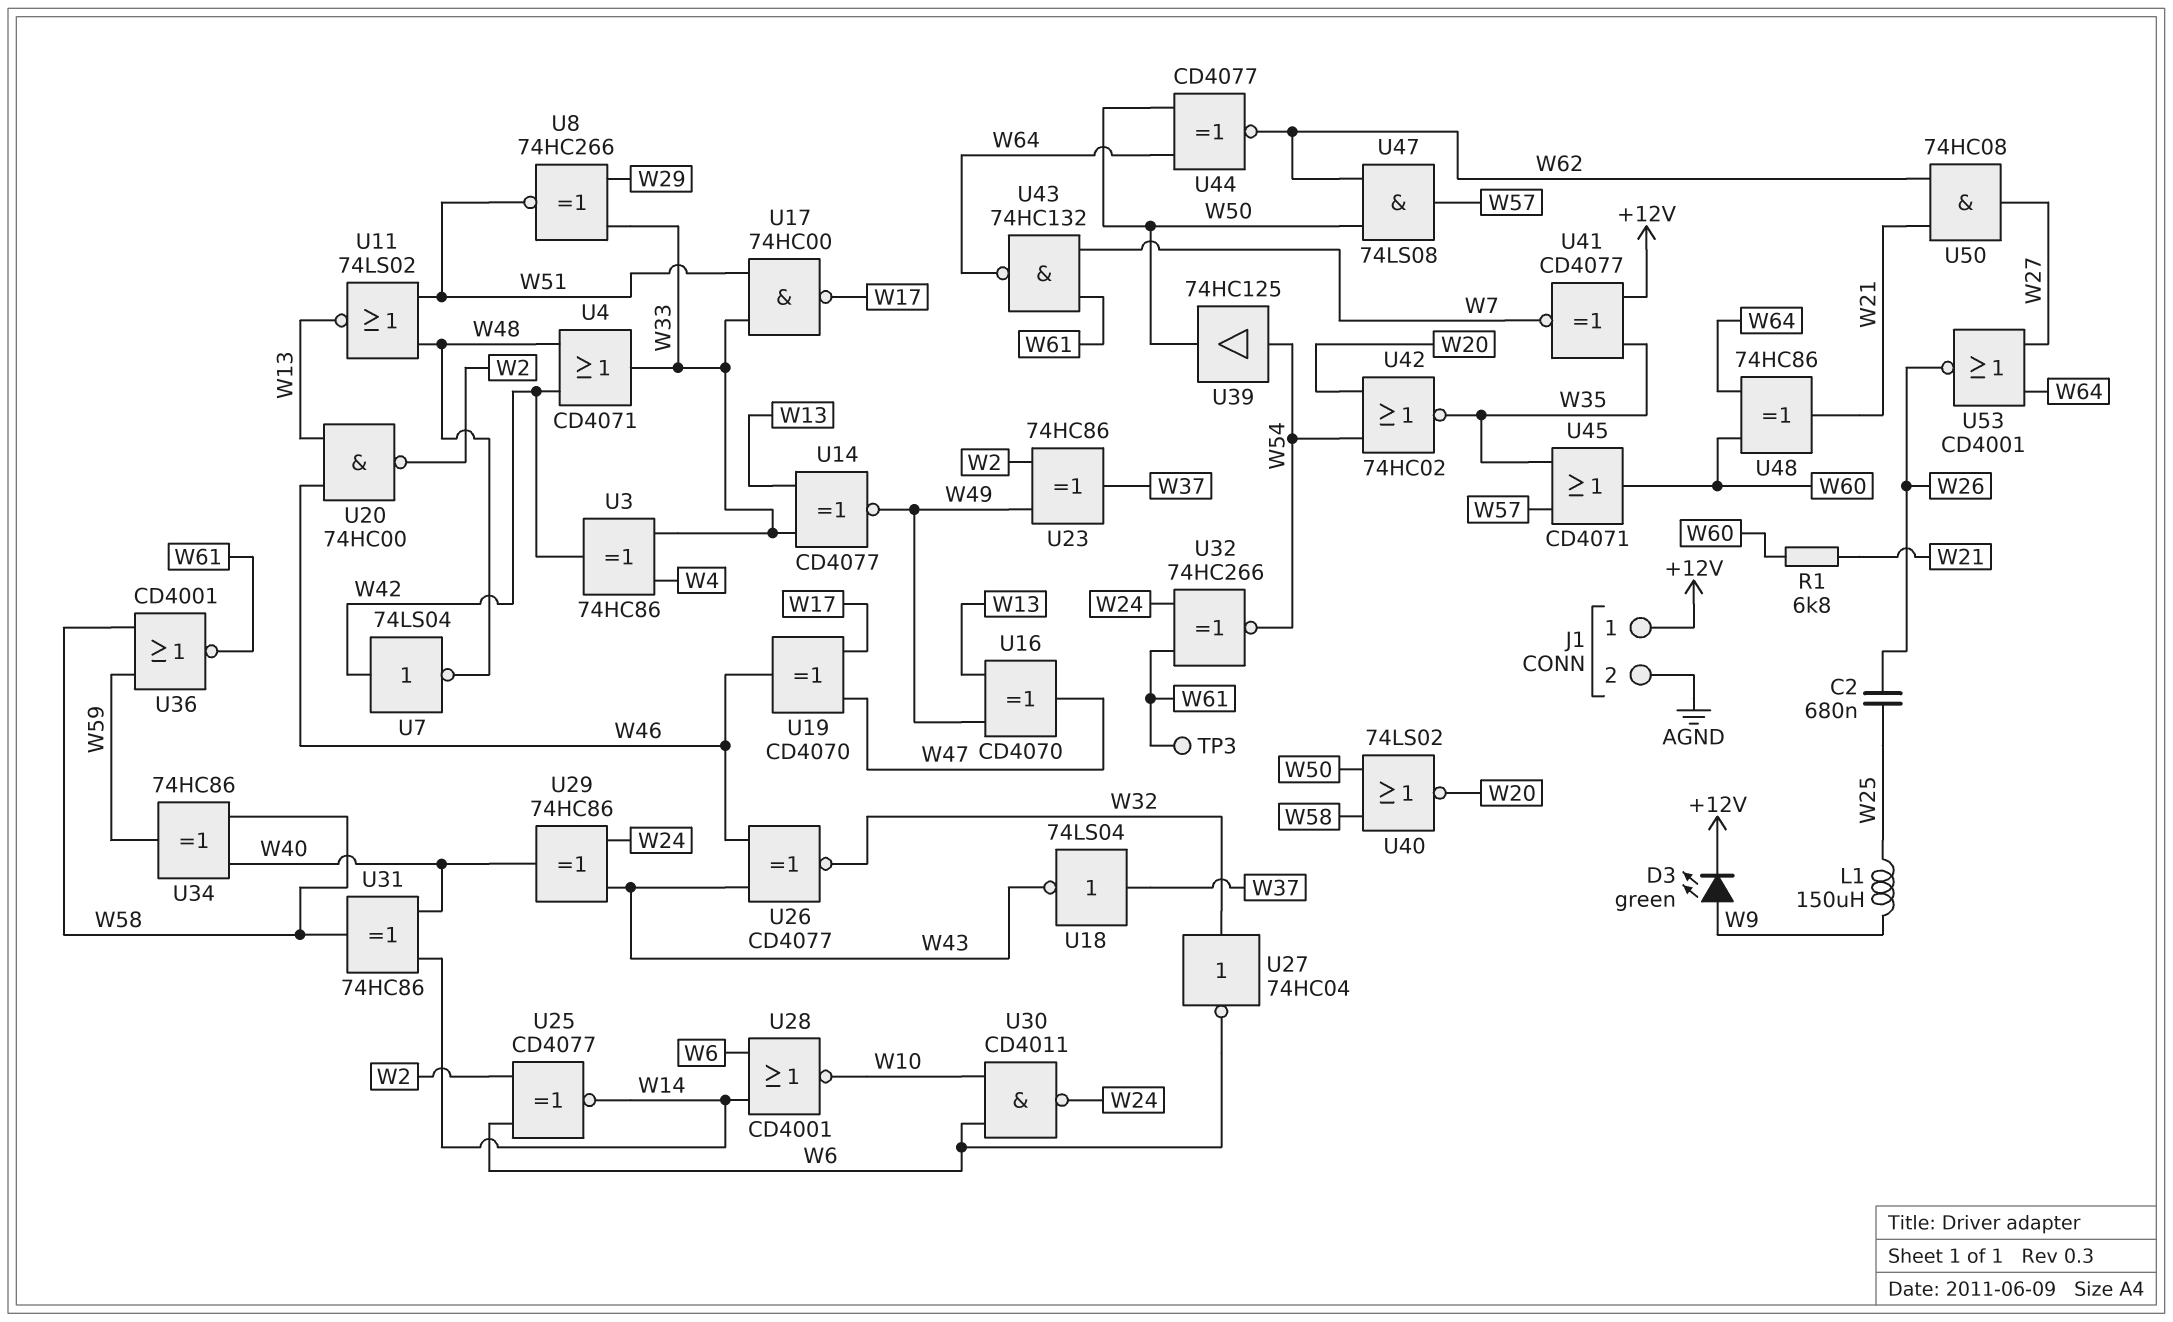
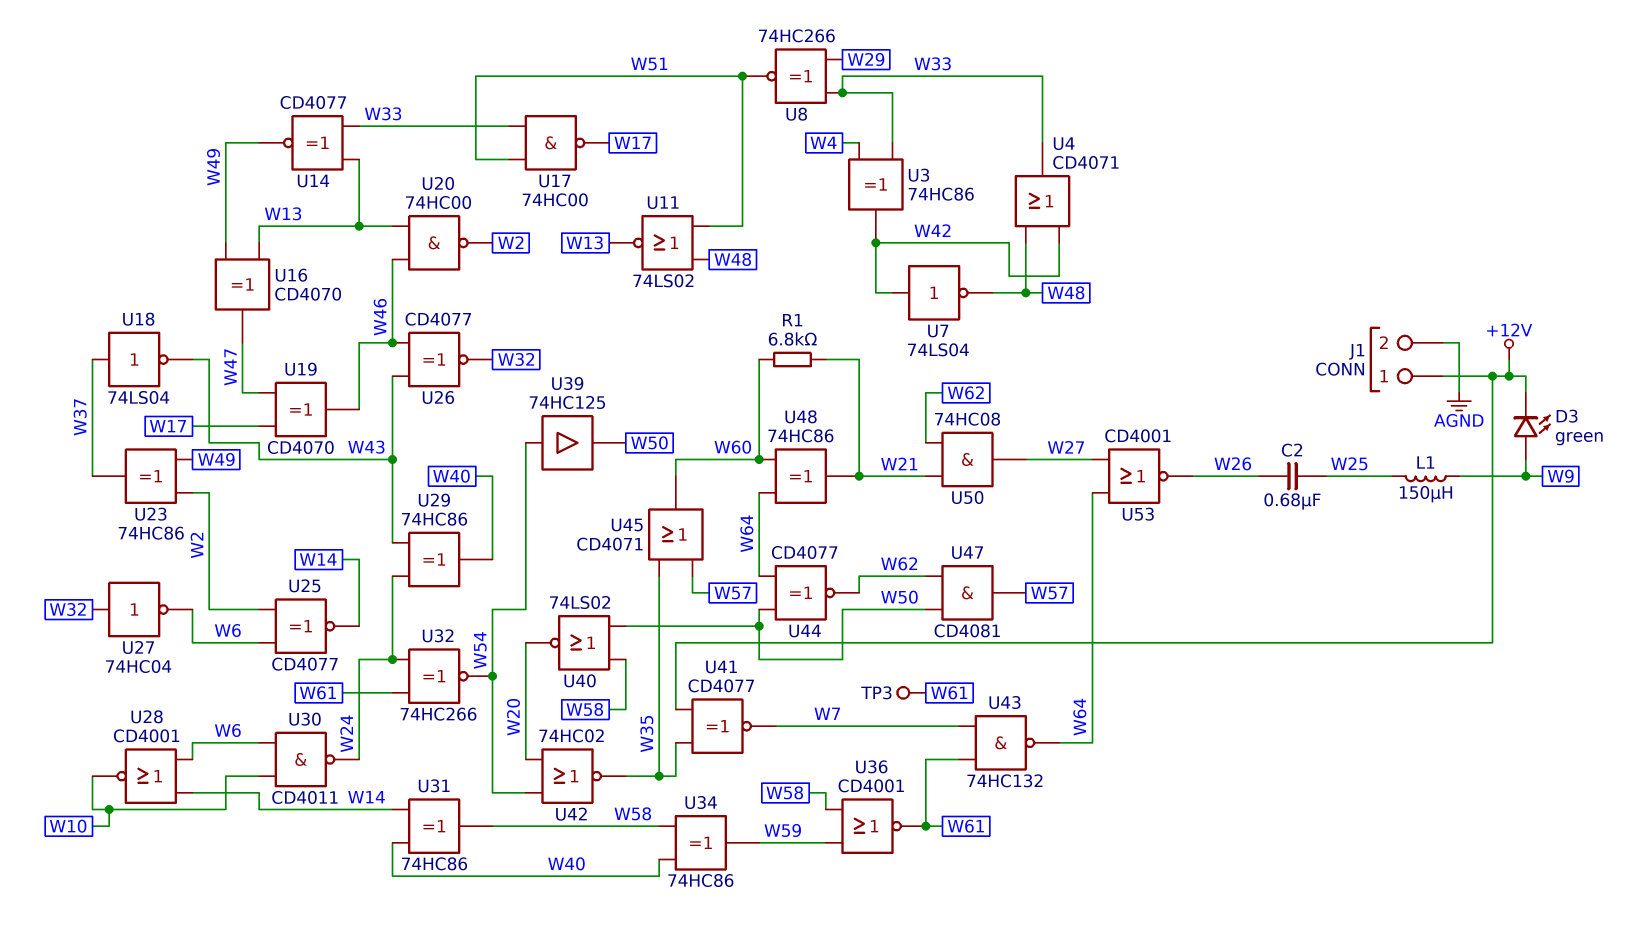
U47: AND 74LS08 (in W50, in W62, out W57) -> AND CD4081 (in W50, in W62, out W57)

